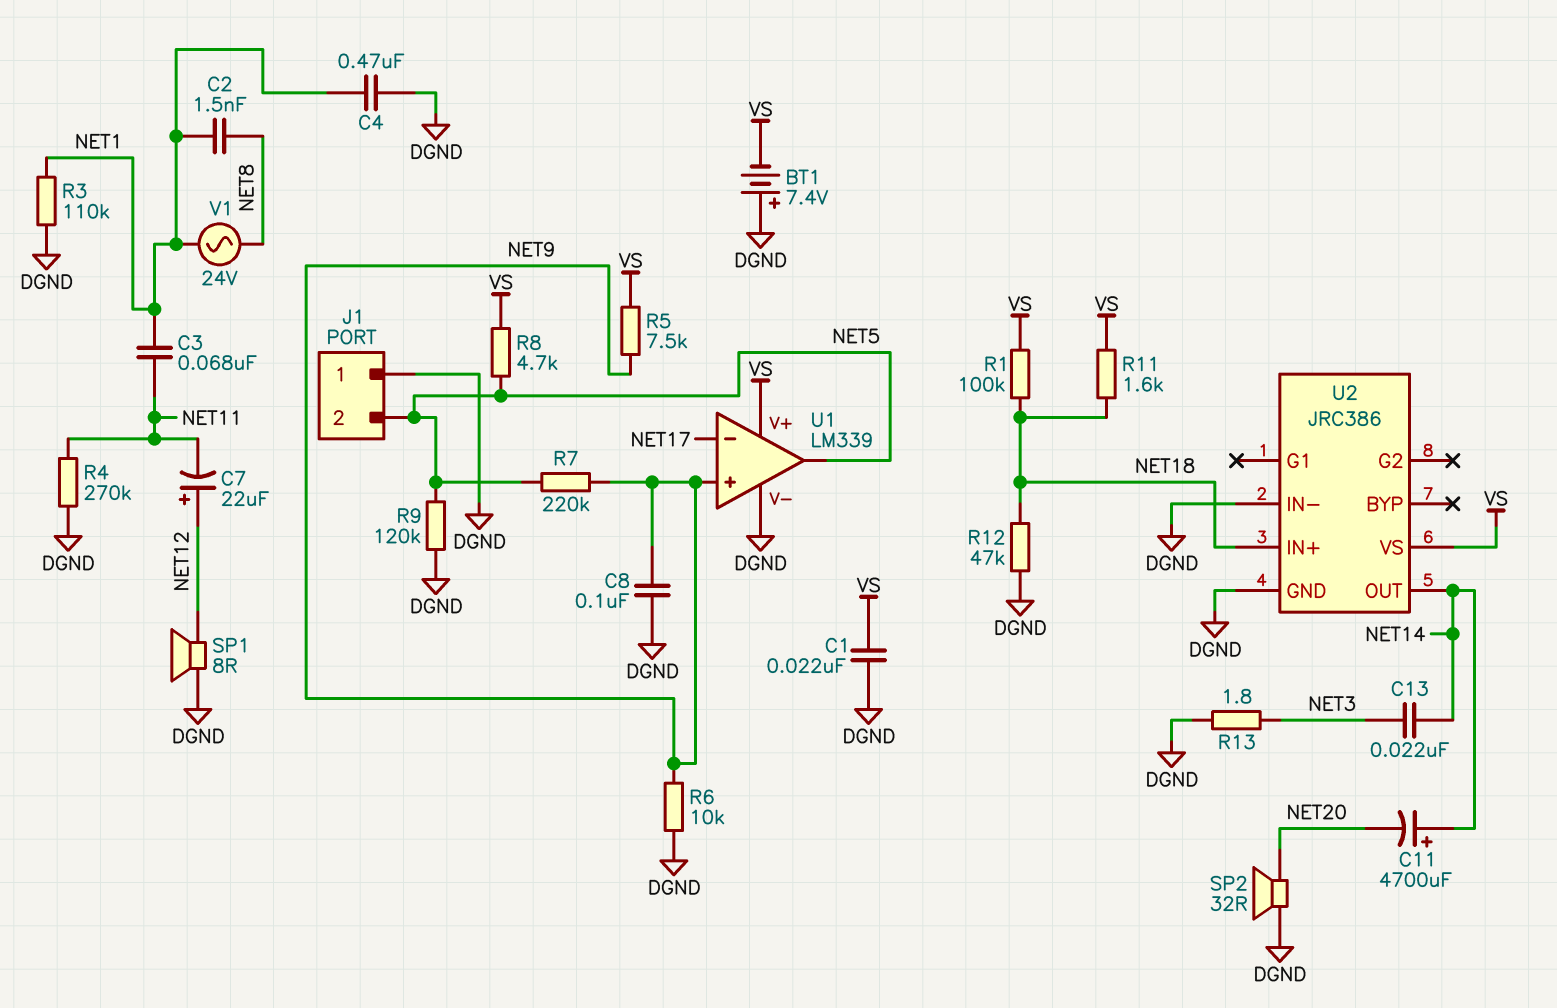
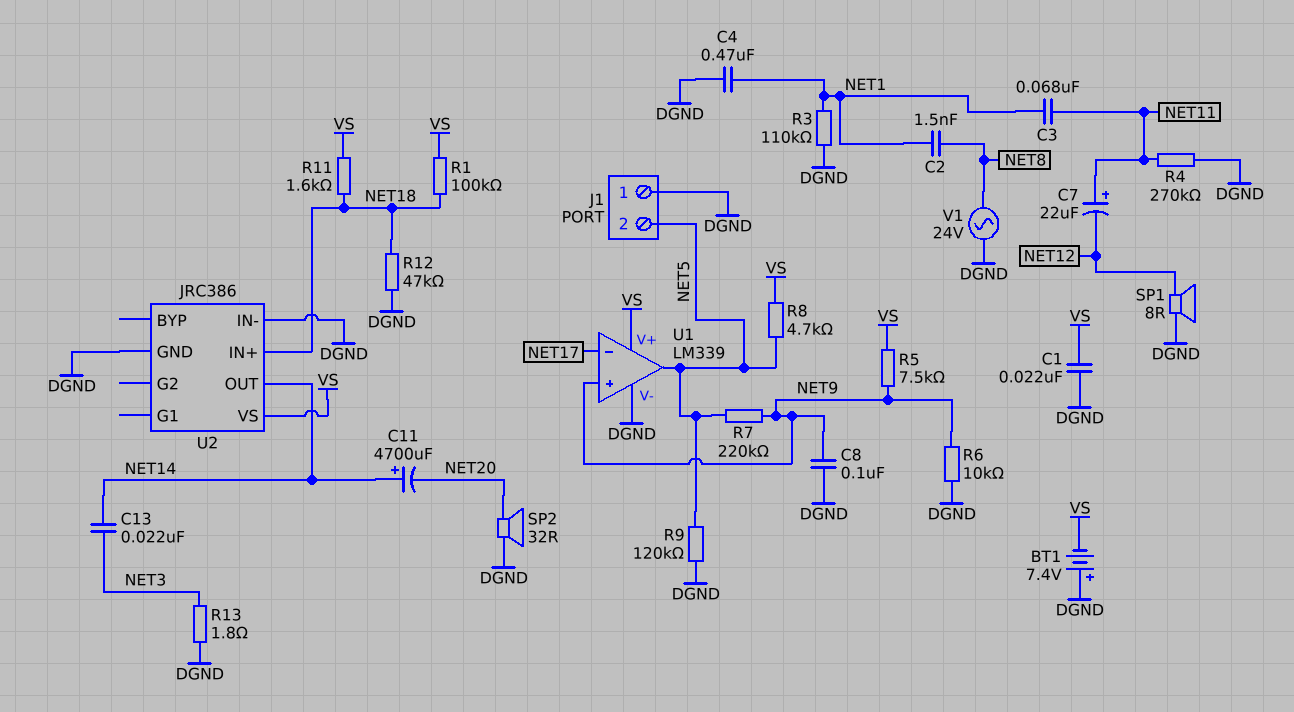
C7: 22uF (plus NET12, minus NET11) -> 22uF (plus NET11, minus NET12)
V1: AC 24V (NET1, NET8) -> AC 24V (DGND, NET8)

